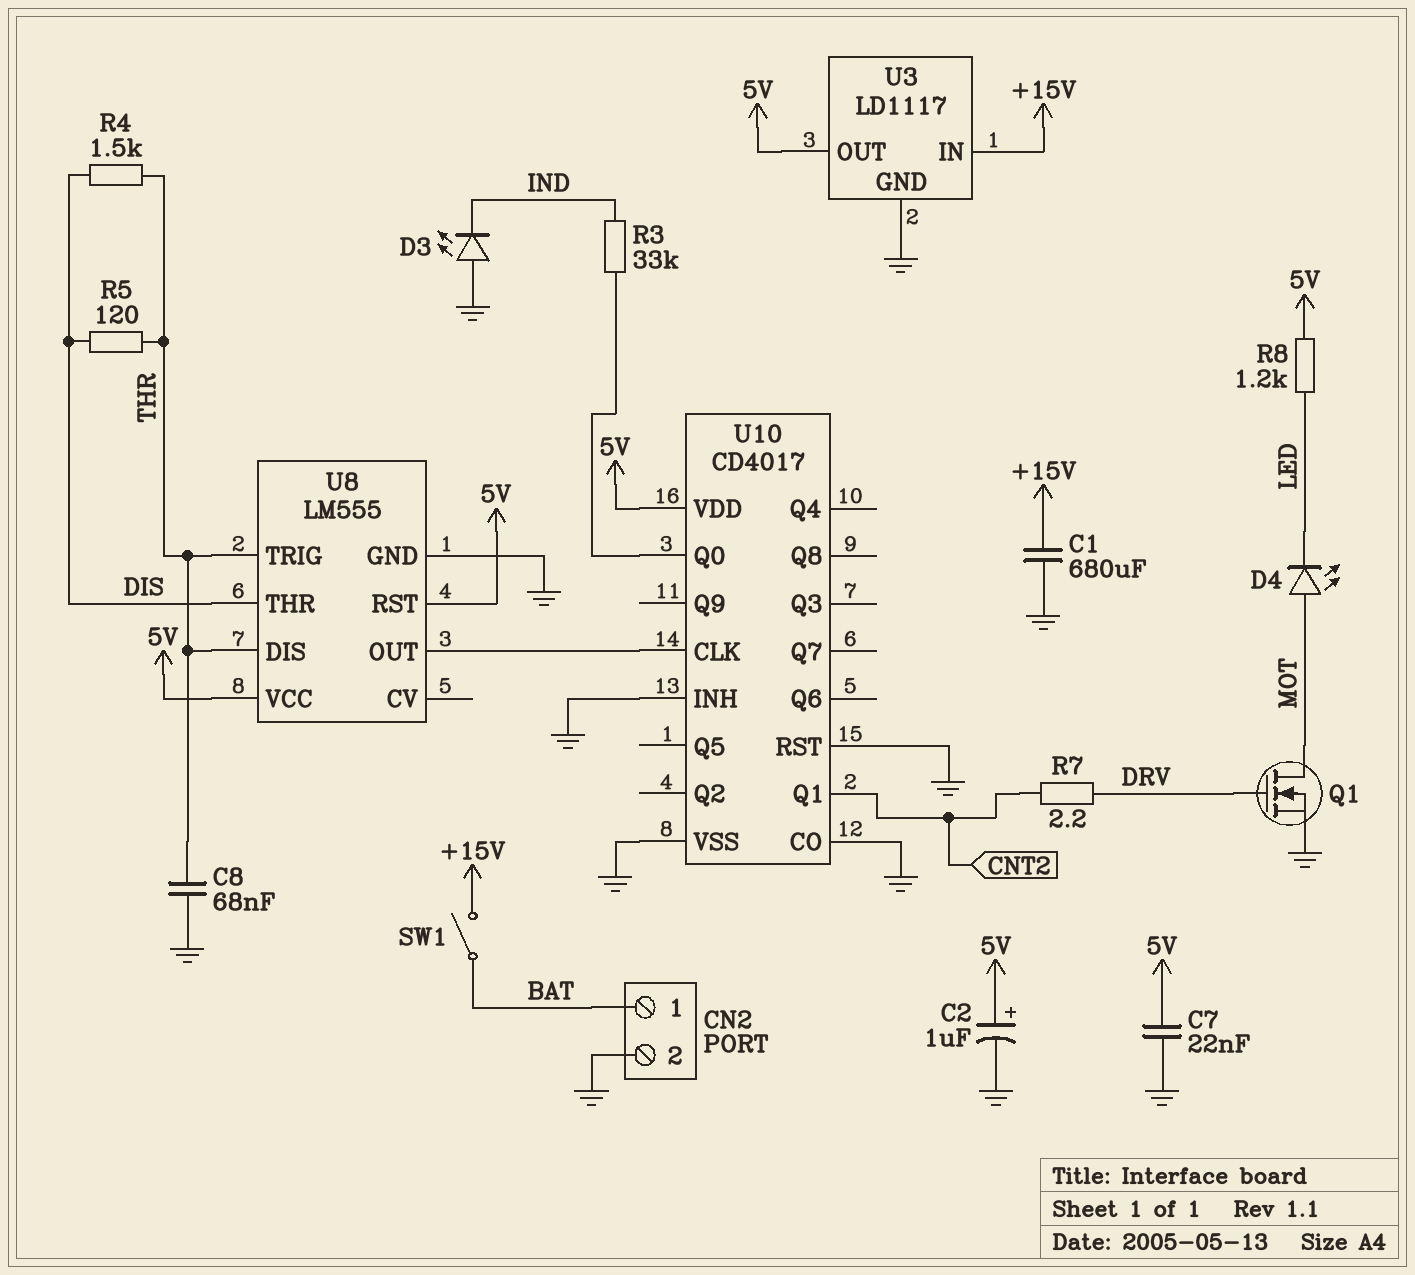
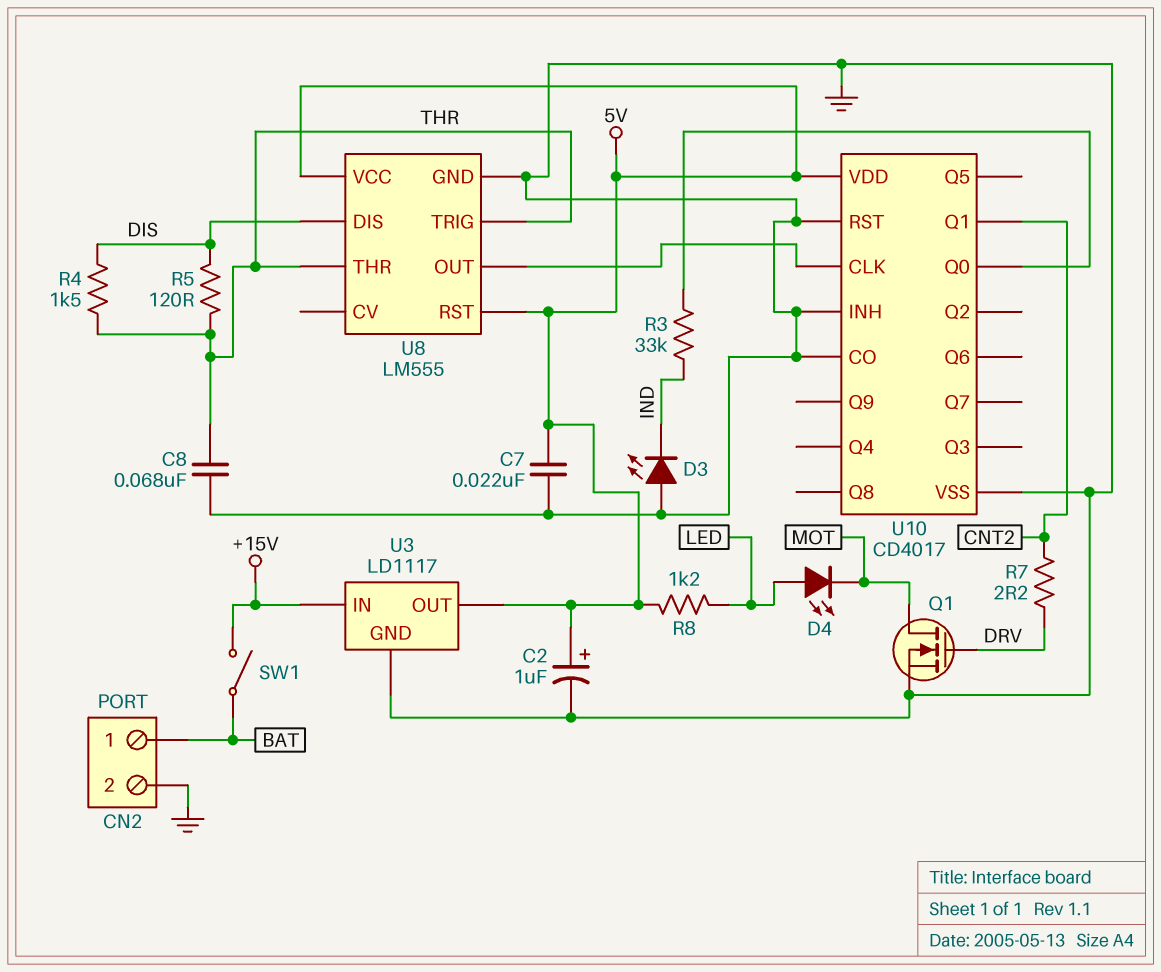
C1: 680uF (+15V, GND) -> none
D4: LED (A MOT, K LED) -> LED (A LED, K MOT)
U8 pin DIS: THR -> DIS
U8 pin THR: DIS -> THR

